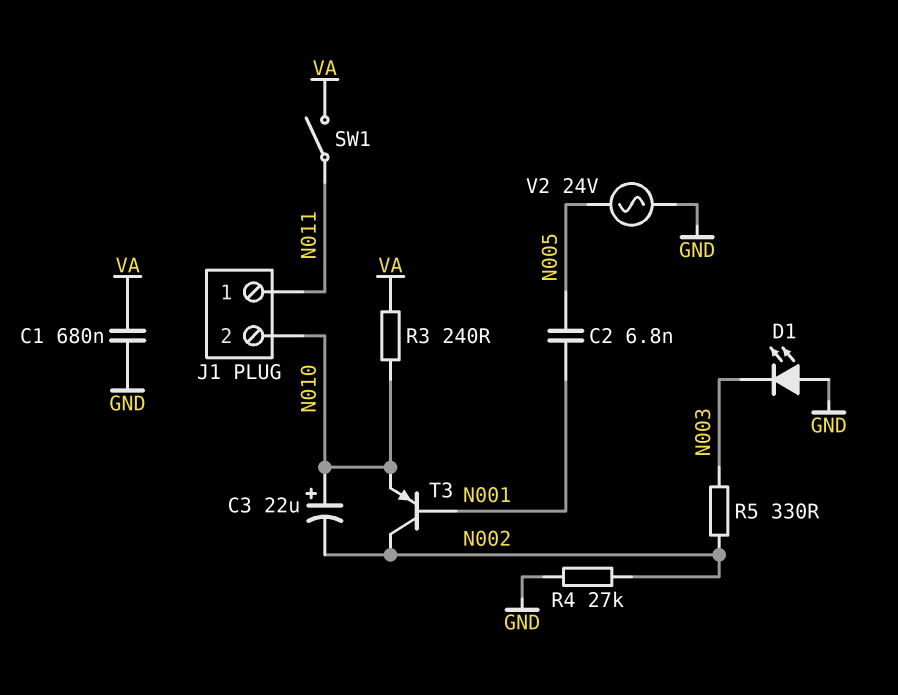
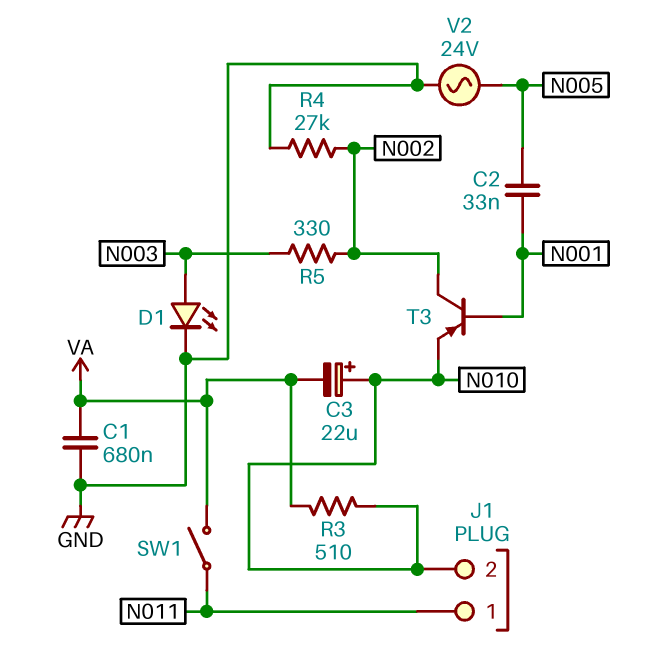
C2: 6.8nF (N001, N005) -> 33nF (N001, N005)
C3: 22uF (plus N010, minus N002) -> 22uF (plus N010, minus VA)
D1: LED (A GND, K N003) -> LED (A N003, K GND)
R3: 240 (N010, VA) -> 510 (N010, VA)

